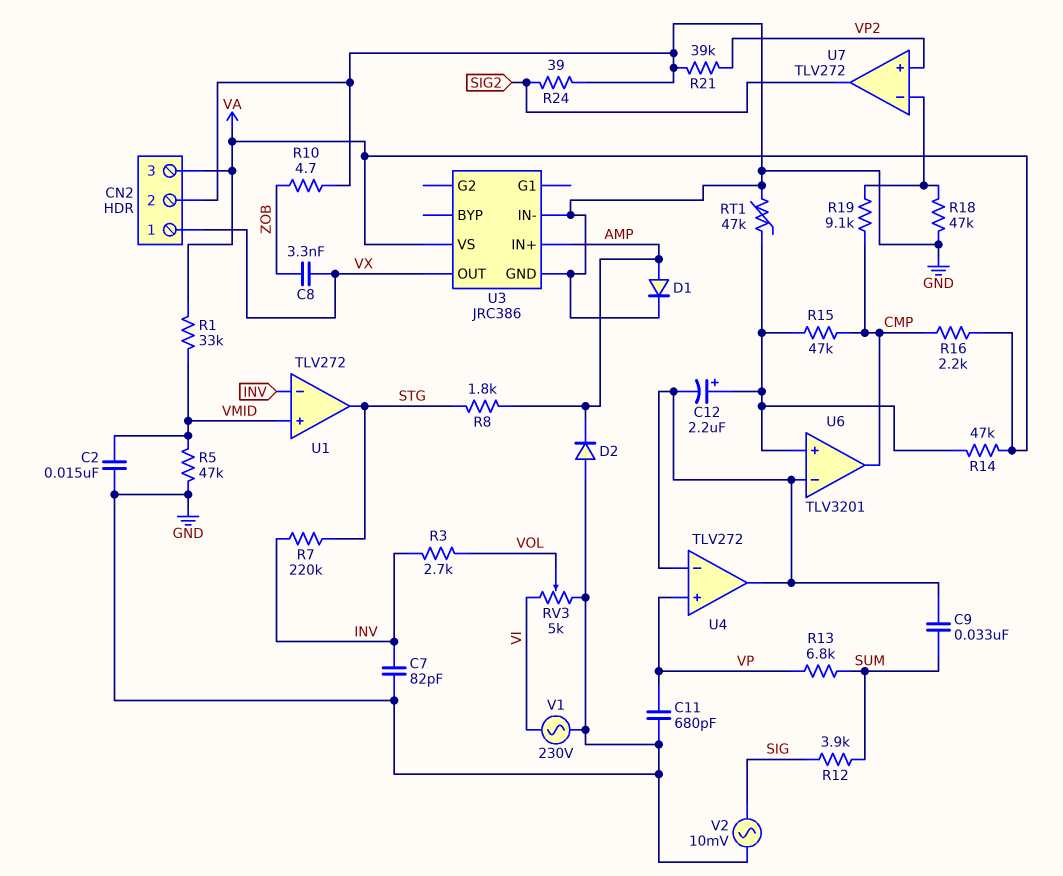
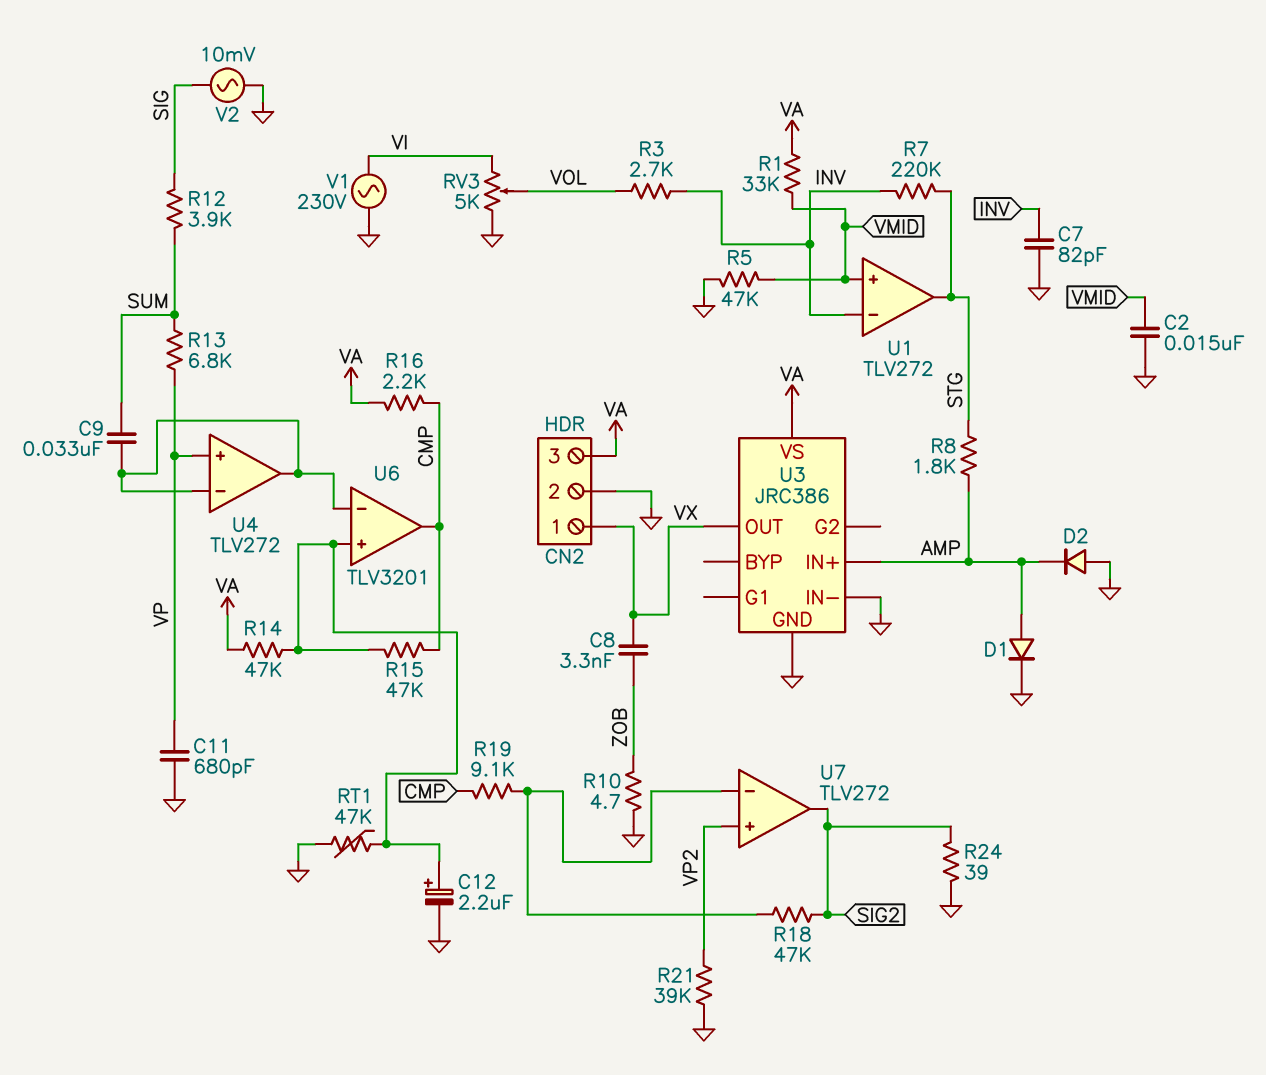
C12: 2.2uF (plus U6/in+, minus U4/in-) -> 2.2uF (plus U6/in+, minus GND)
R18: 47k (GND, U7/in-) -> 47k (SIG2, U7/in-)

